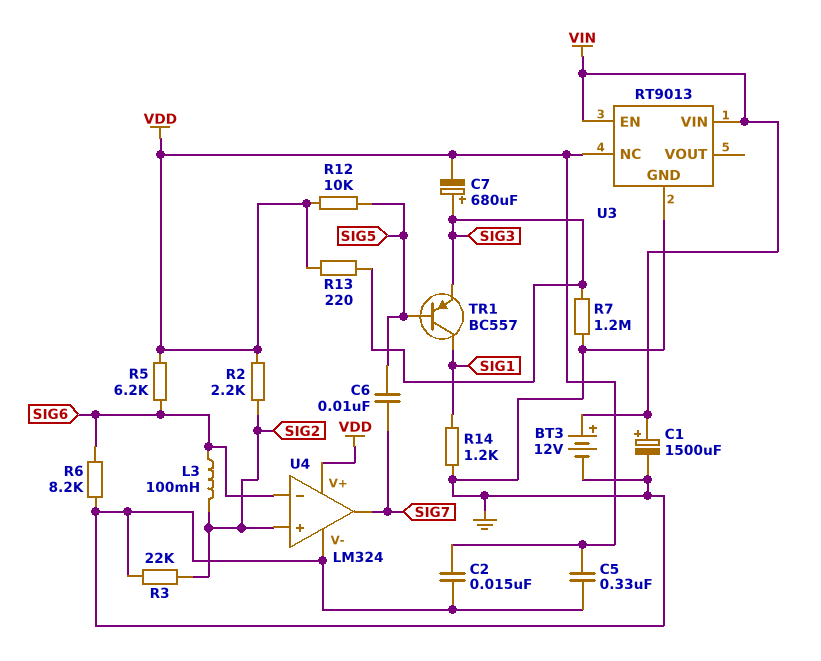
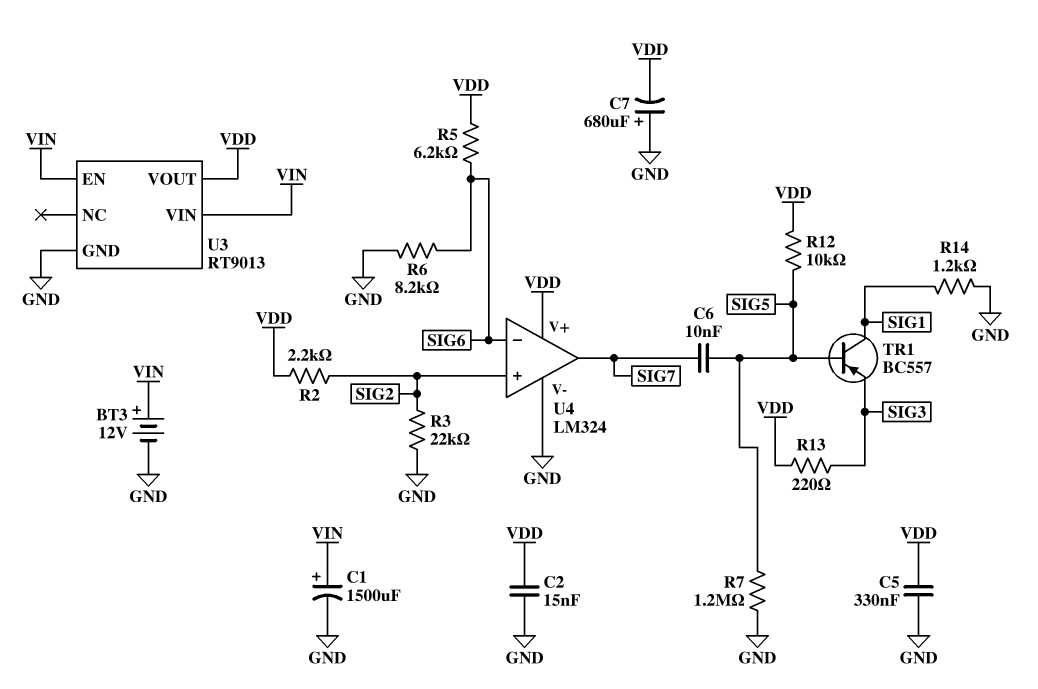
C7: 680uF (plus SIG3, minus VDD) -> 680uF (plus GND, minus VDD)
L3: 100mH (SIG2, SIG6) -> none
R7: 1.2M (GND, SIG3) -> 1.2M (GND, SIG5)
U3 pin NC: VDD -> none
U3 pin VOUT: none -> VDD

